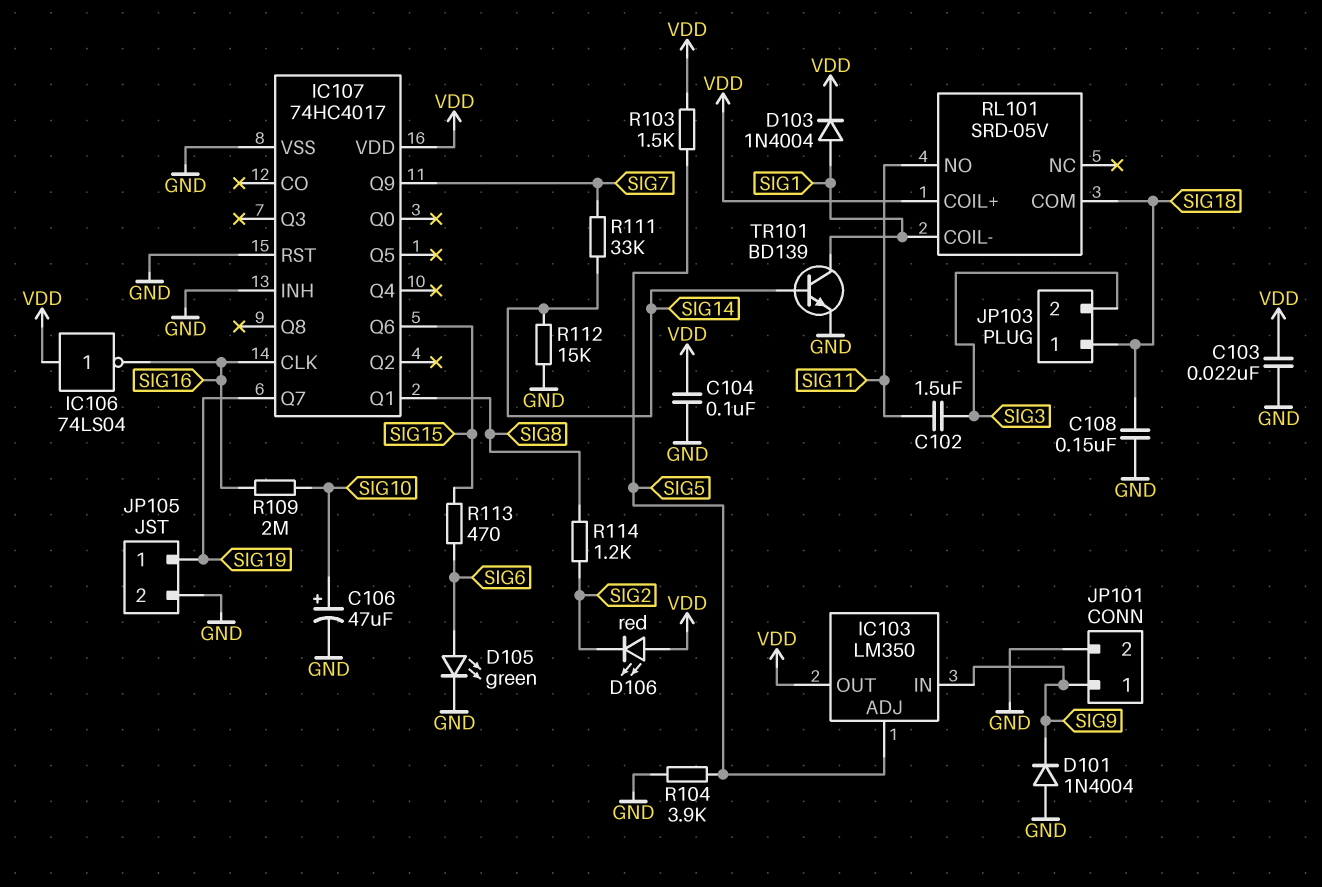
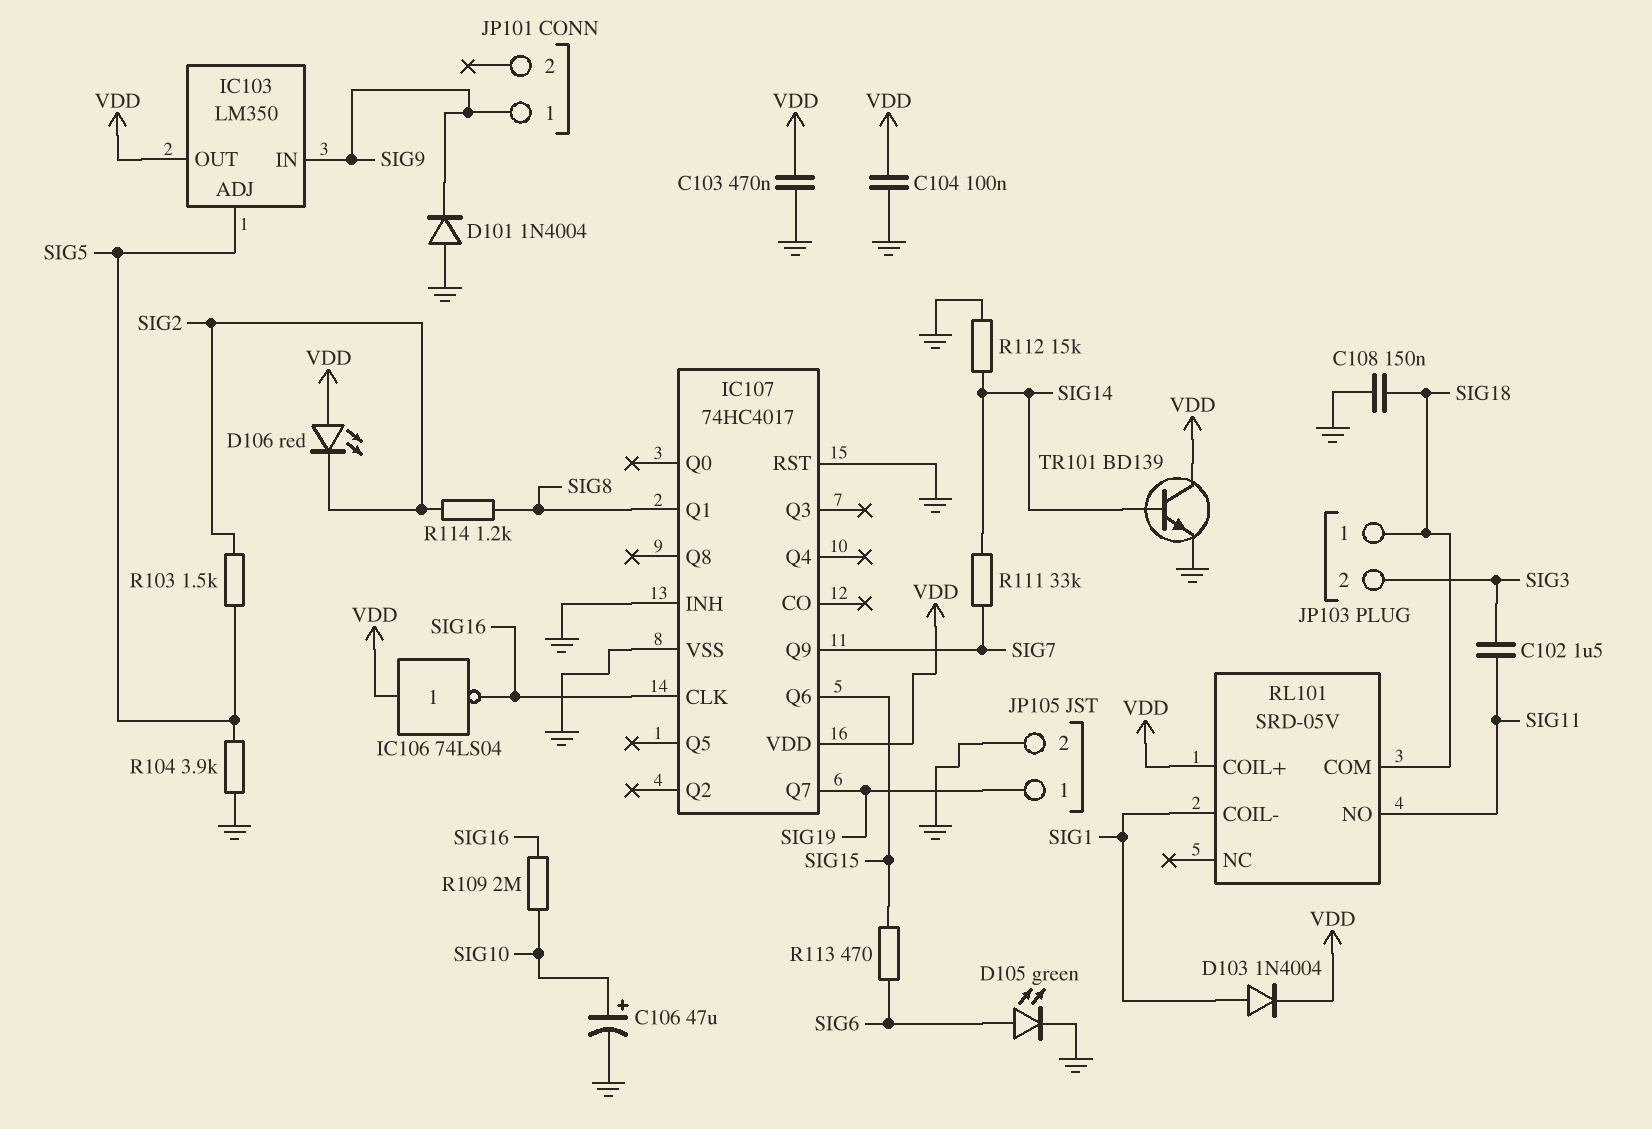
C103: 22nF (GND, VDD) -> 470nF (GND, VDD)
JP101 pin 2: GND -> none
R103: 1.5k (SIG5, VDD) -> 1.5k (SIG2, SIG5)
TR101: NPN BD139 (B SIG14, C SIG1, E GND) -> NPN BD139 (B SIG14, C VDD, E GND)

